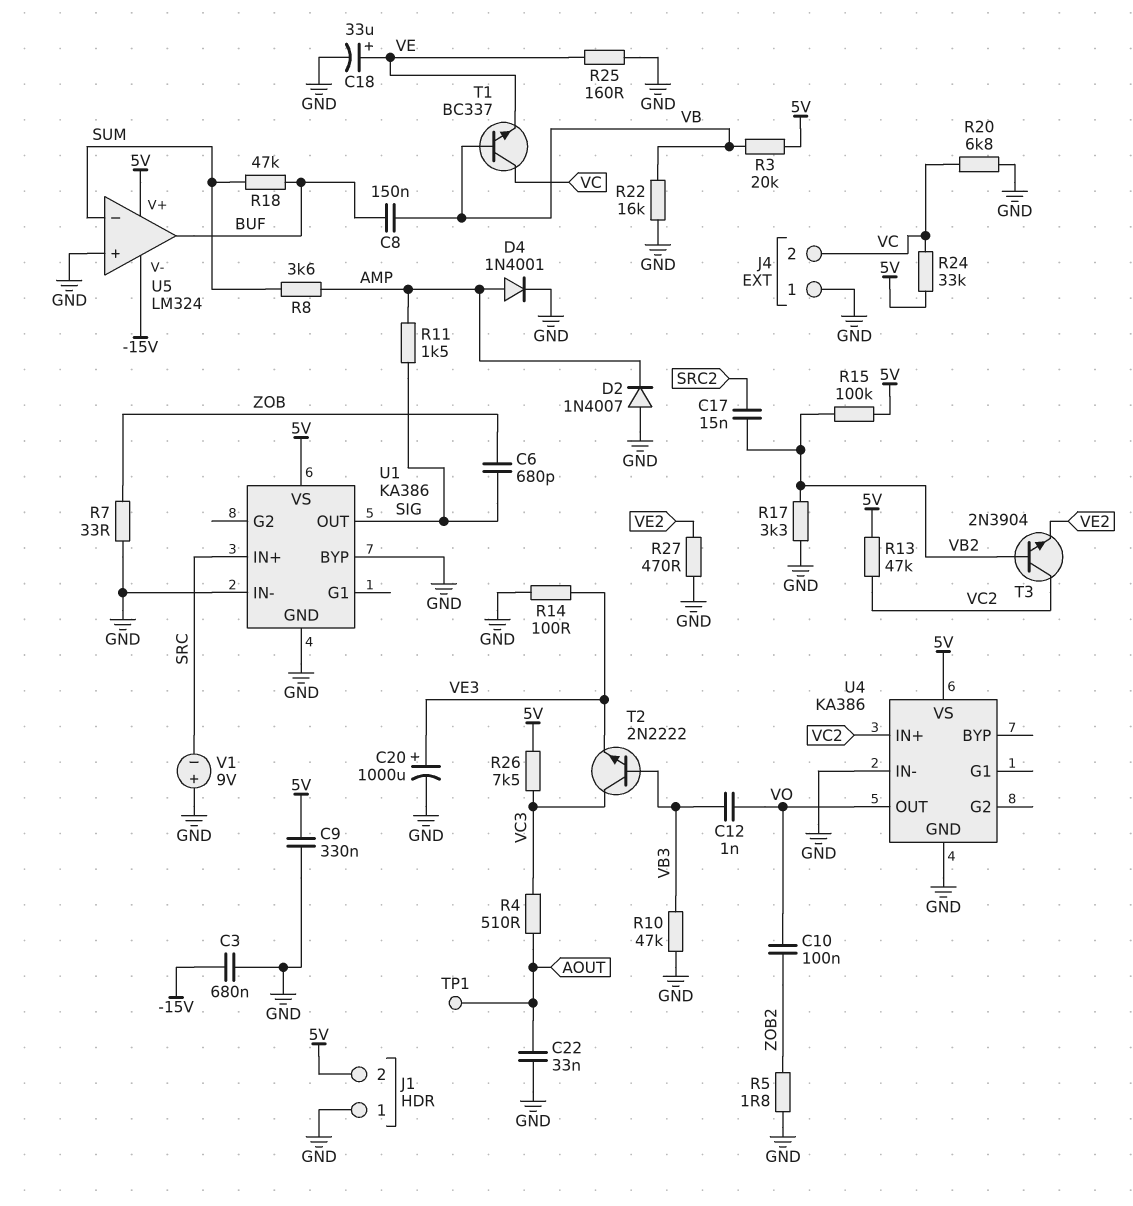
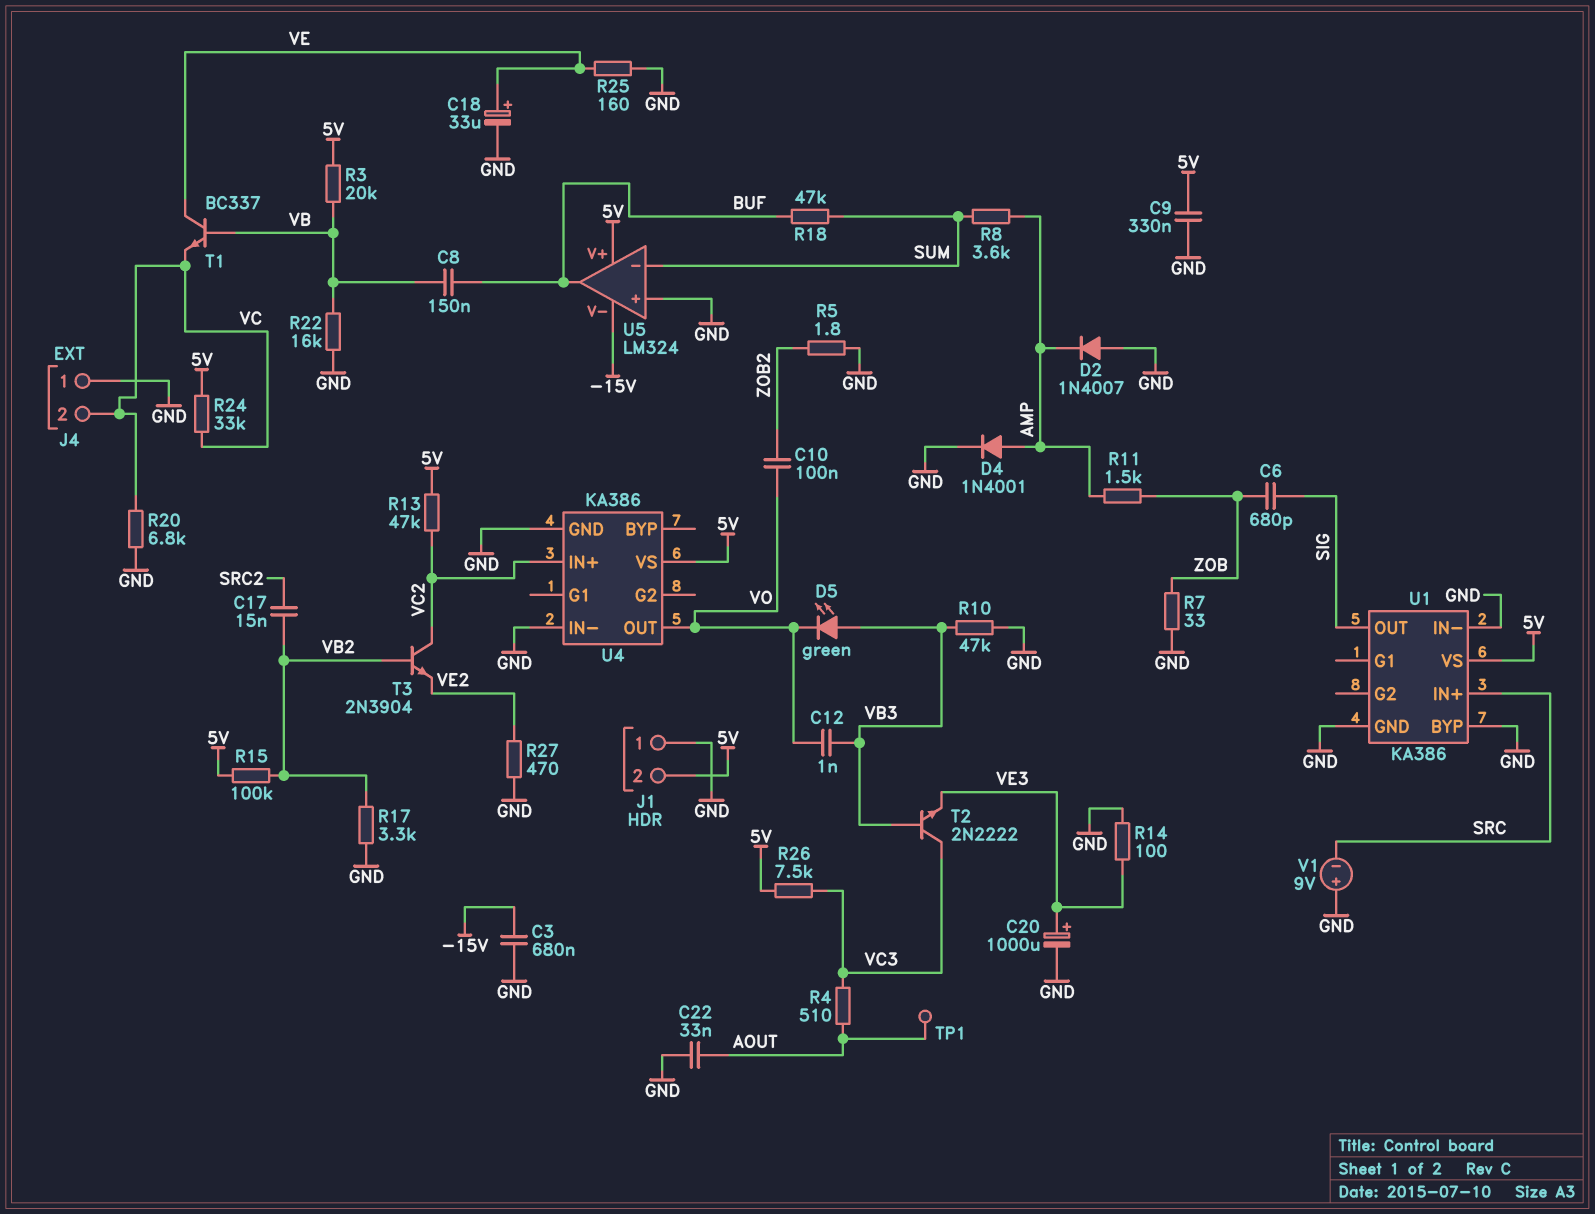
D5: none -> LED green (A VB3, K VO)
R11: 1.5k (AMP, SIG) -> 1.5k (AMP, ZOB)
T1: NPN BC337 (B VB, C VC, E VE) -> NPN BC337 (B VB, C VE, E VC)

